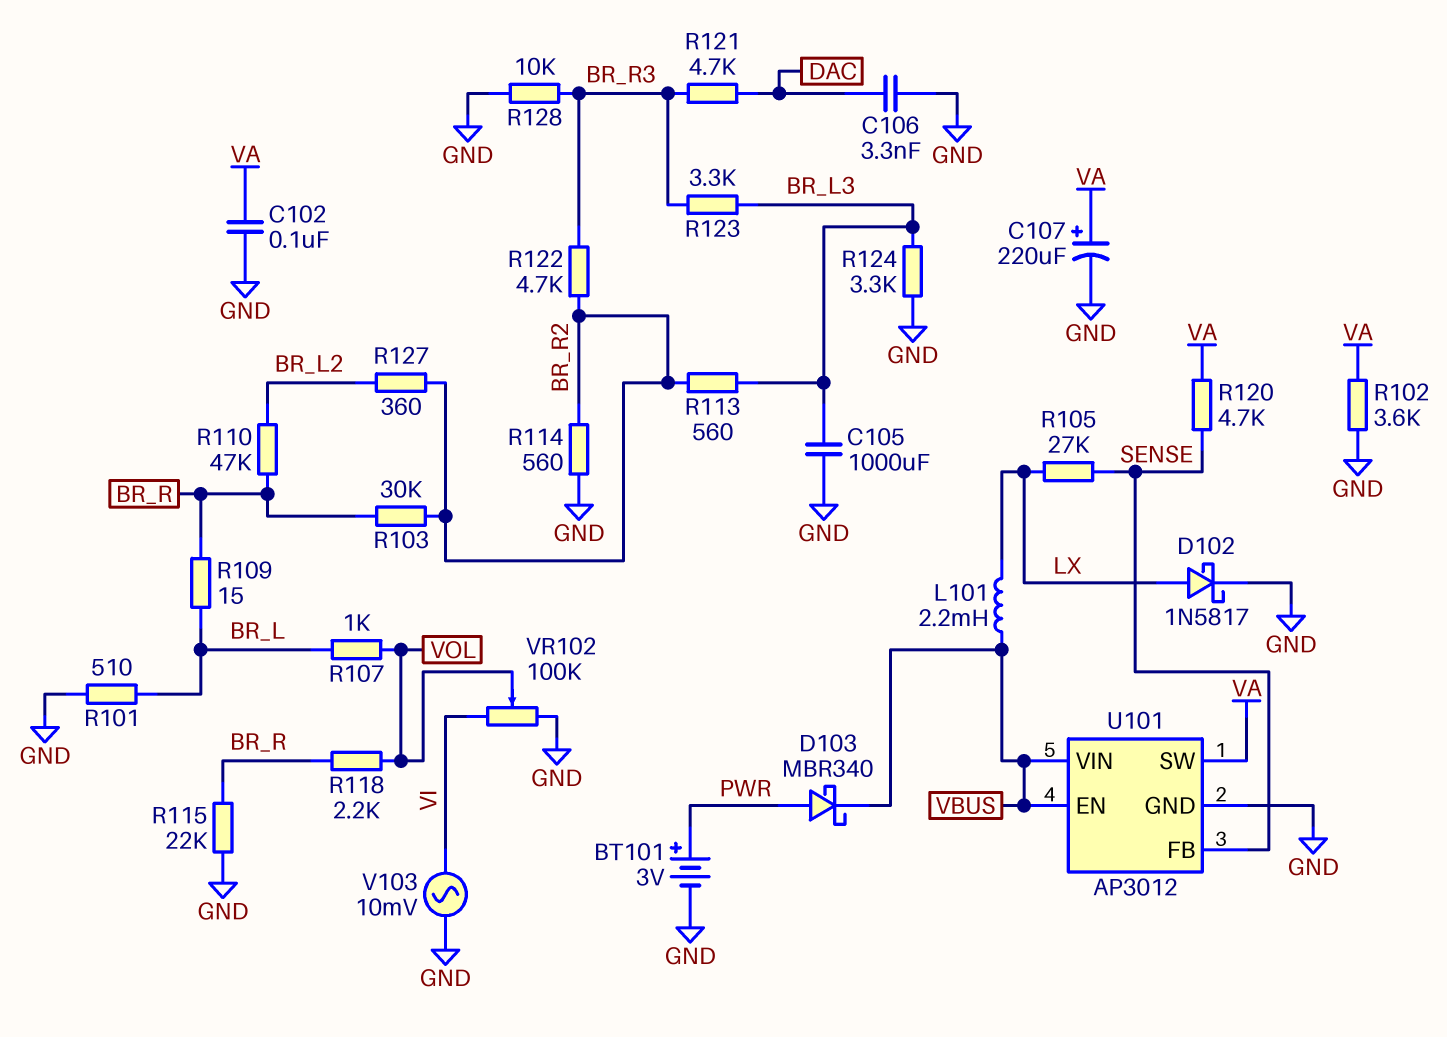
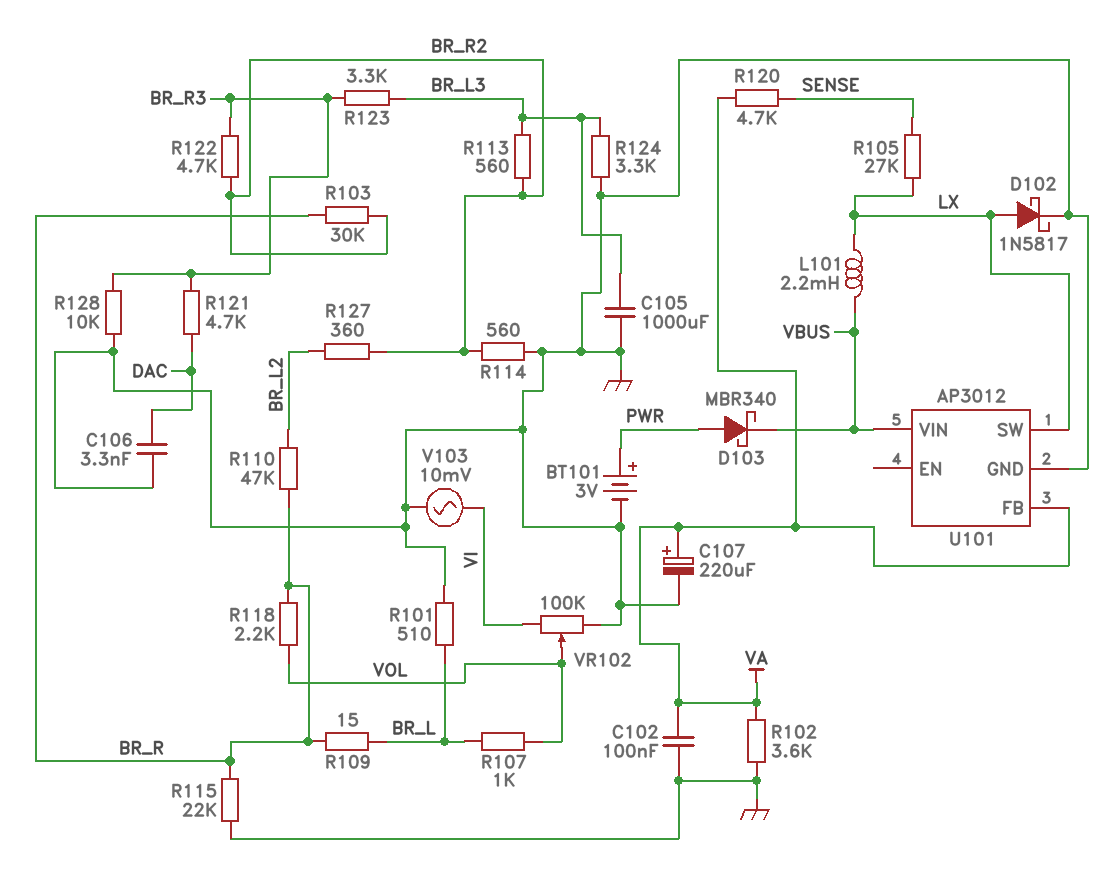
U101 pin EN: VBUS -> none
U101 pin FB: SENSE -> VA
U101 pin SW: VA -> LX

